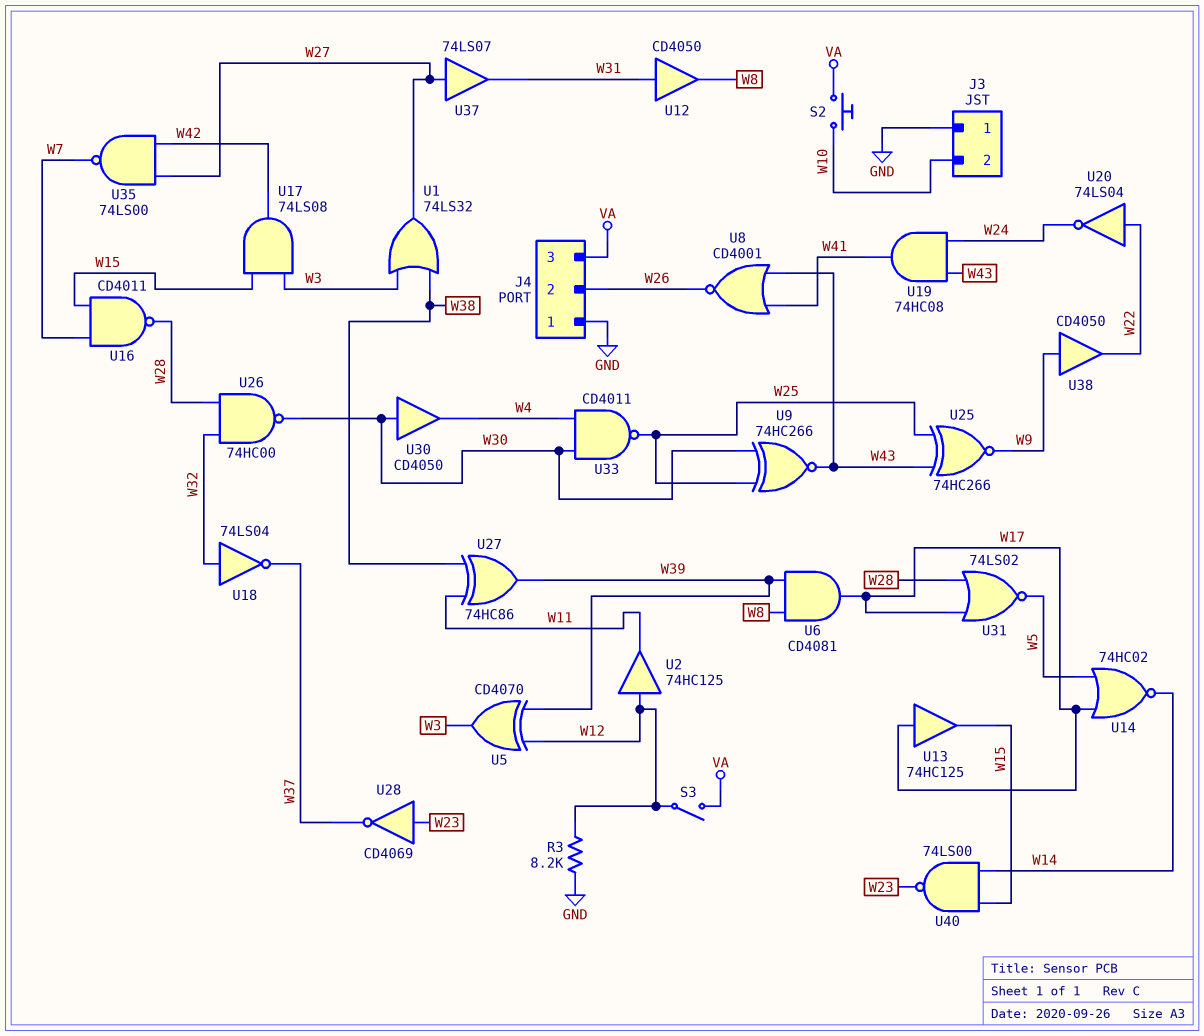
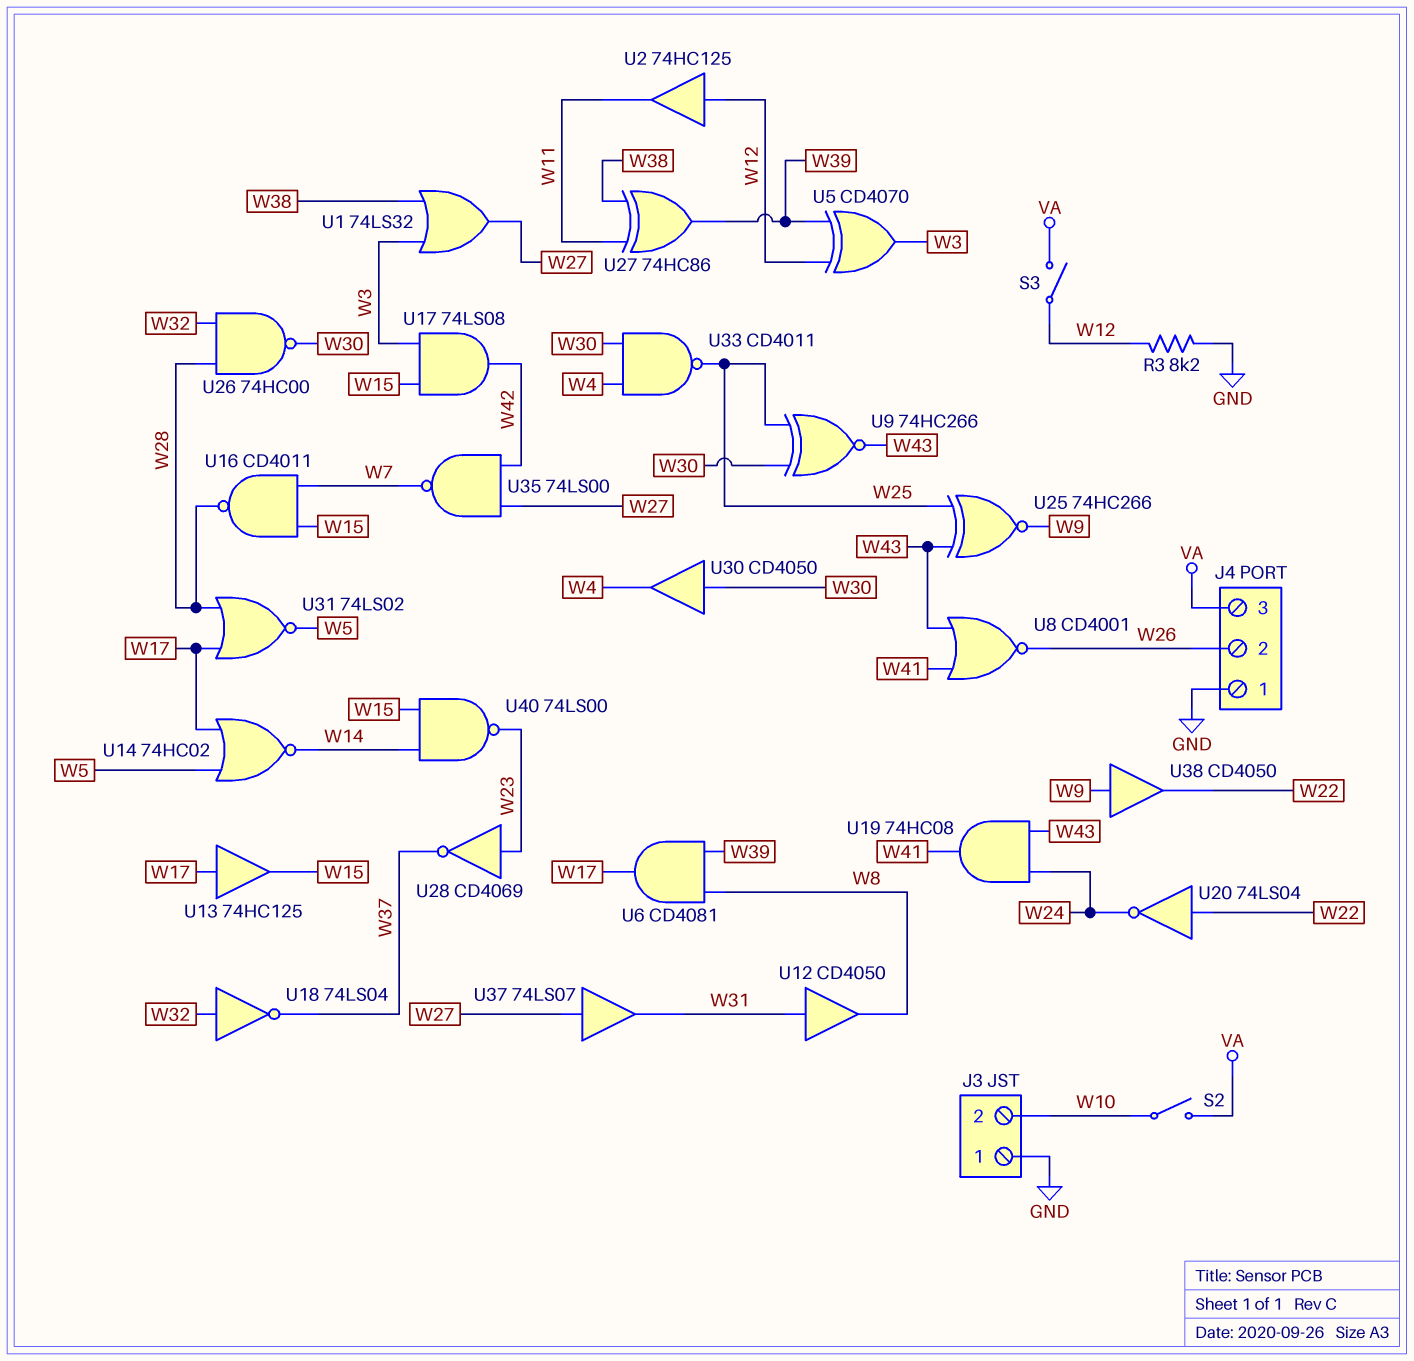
S2: button (VA, W10) -> switch (VA, W10)

